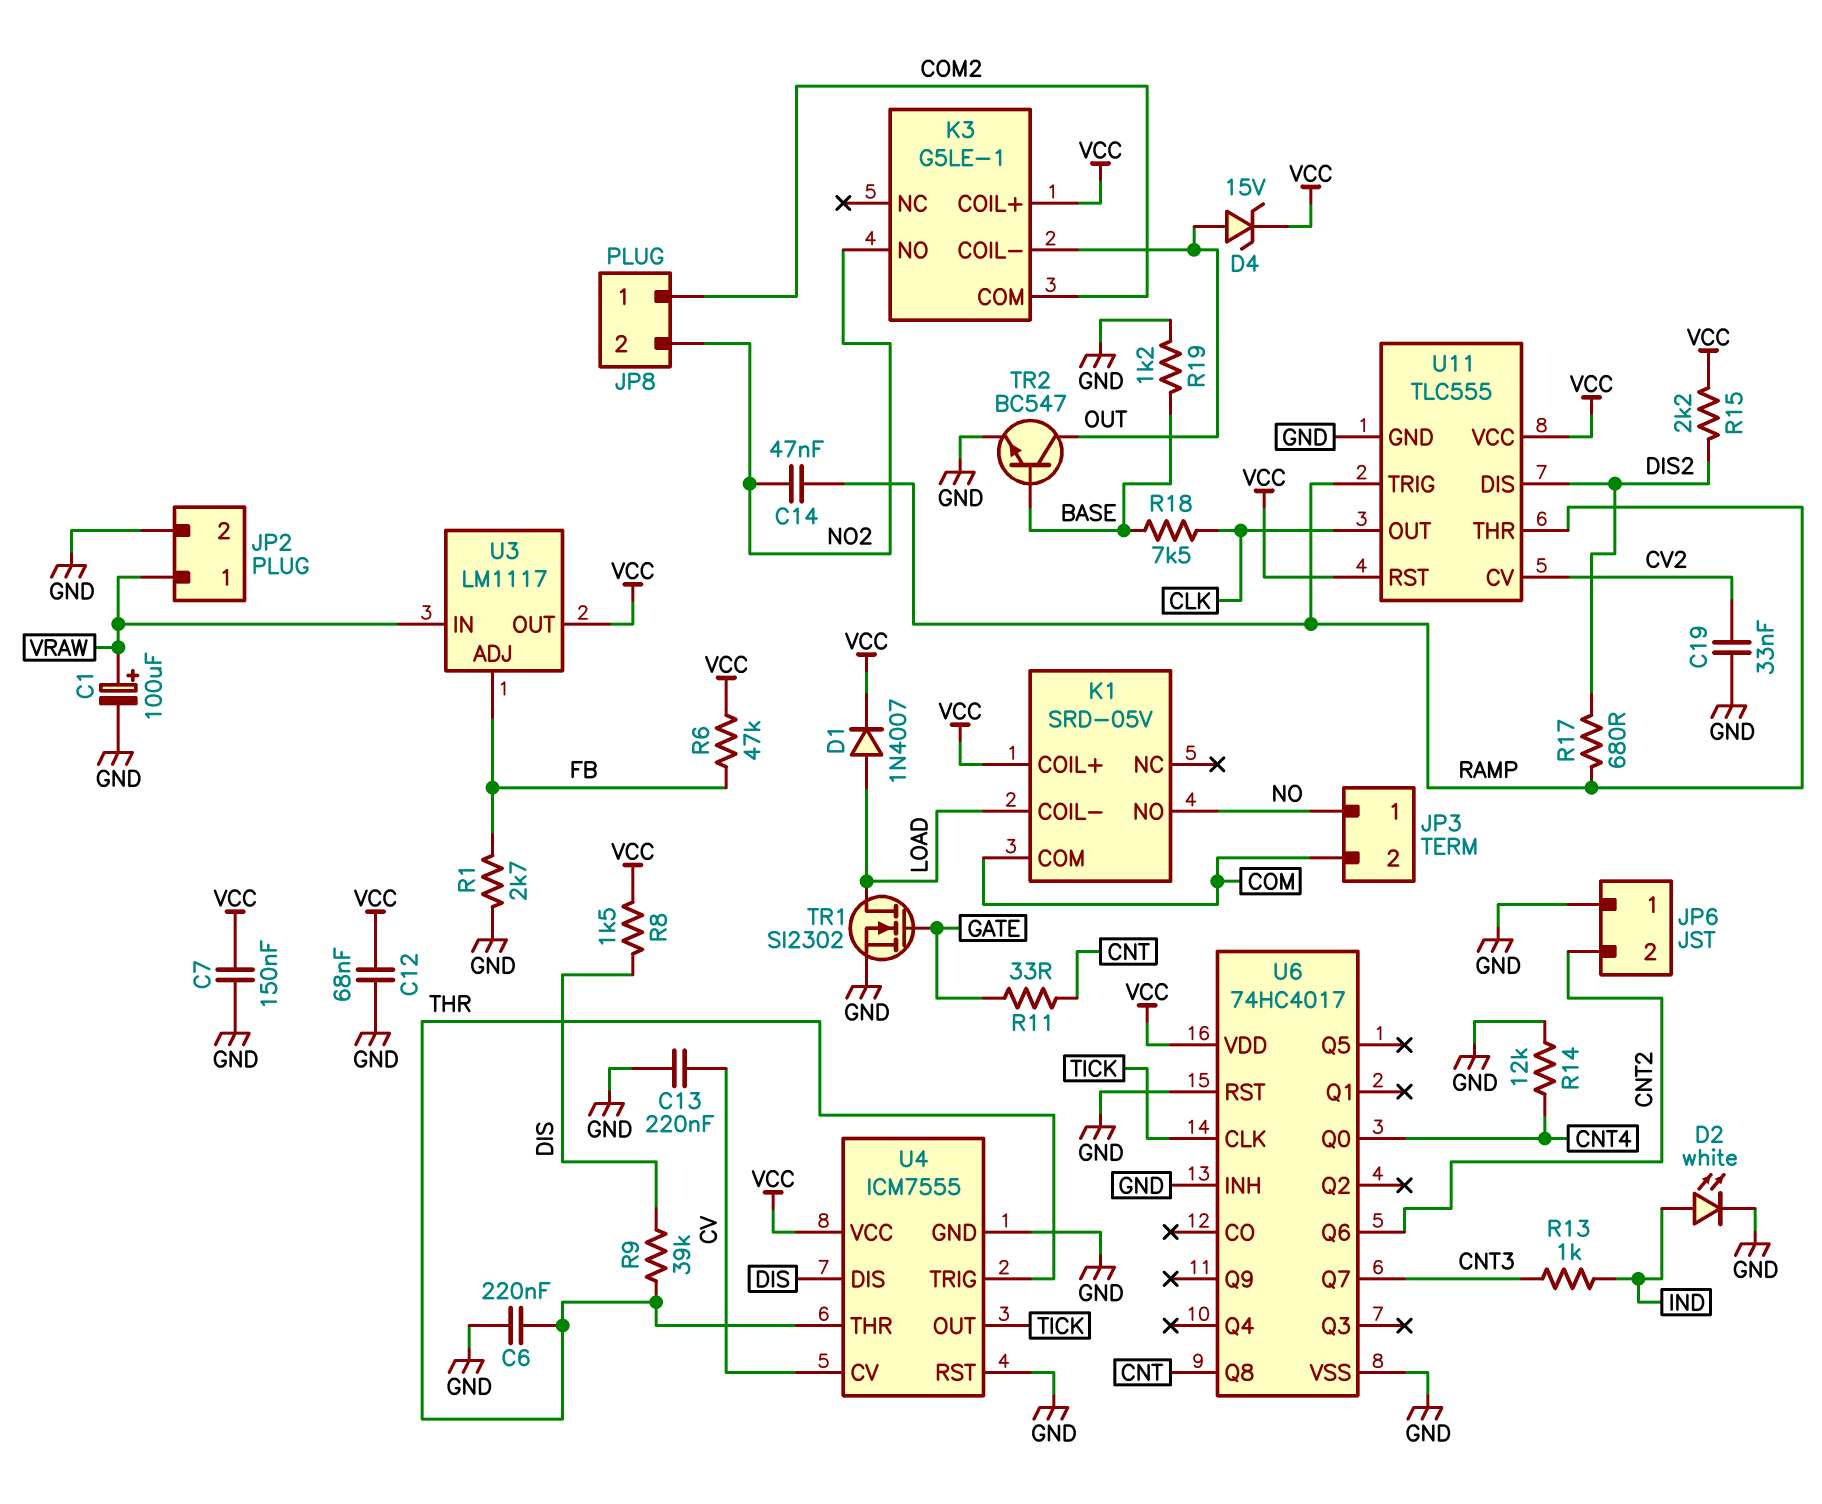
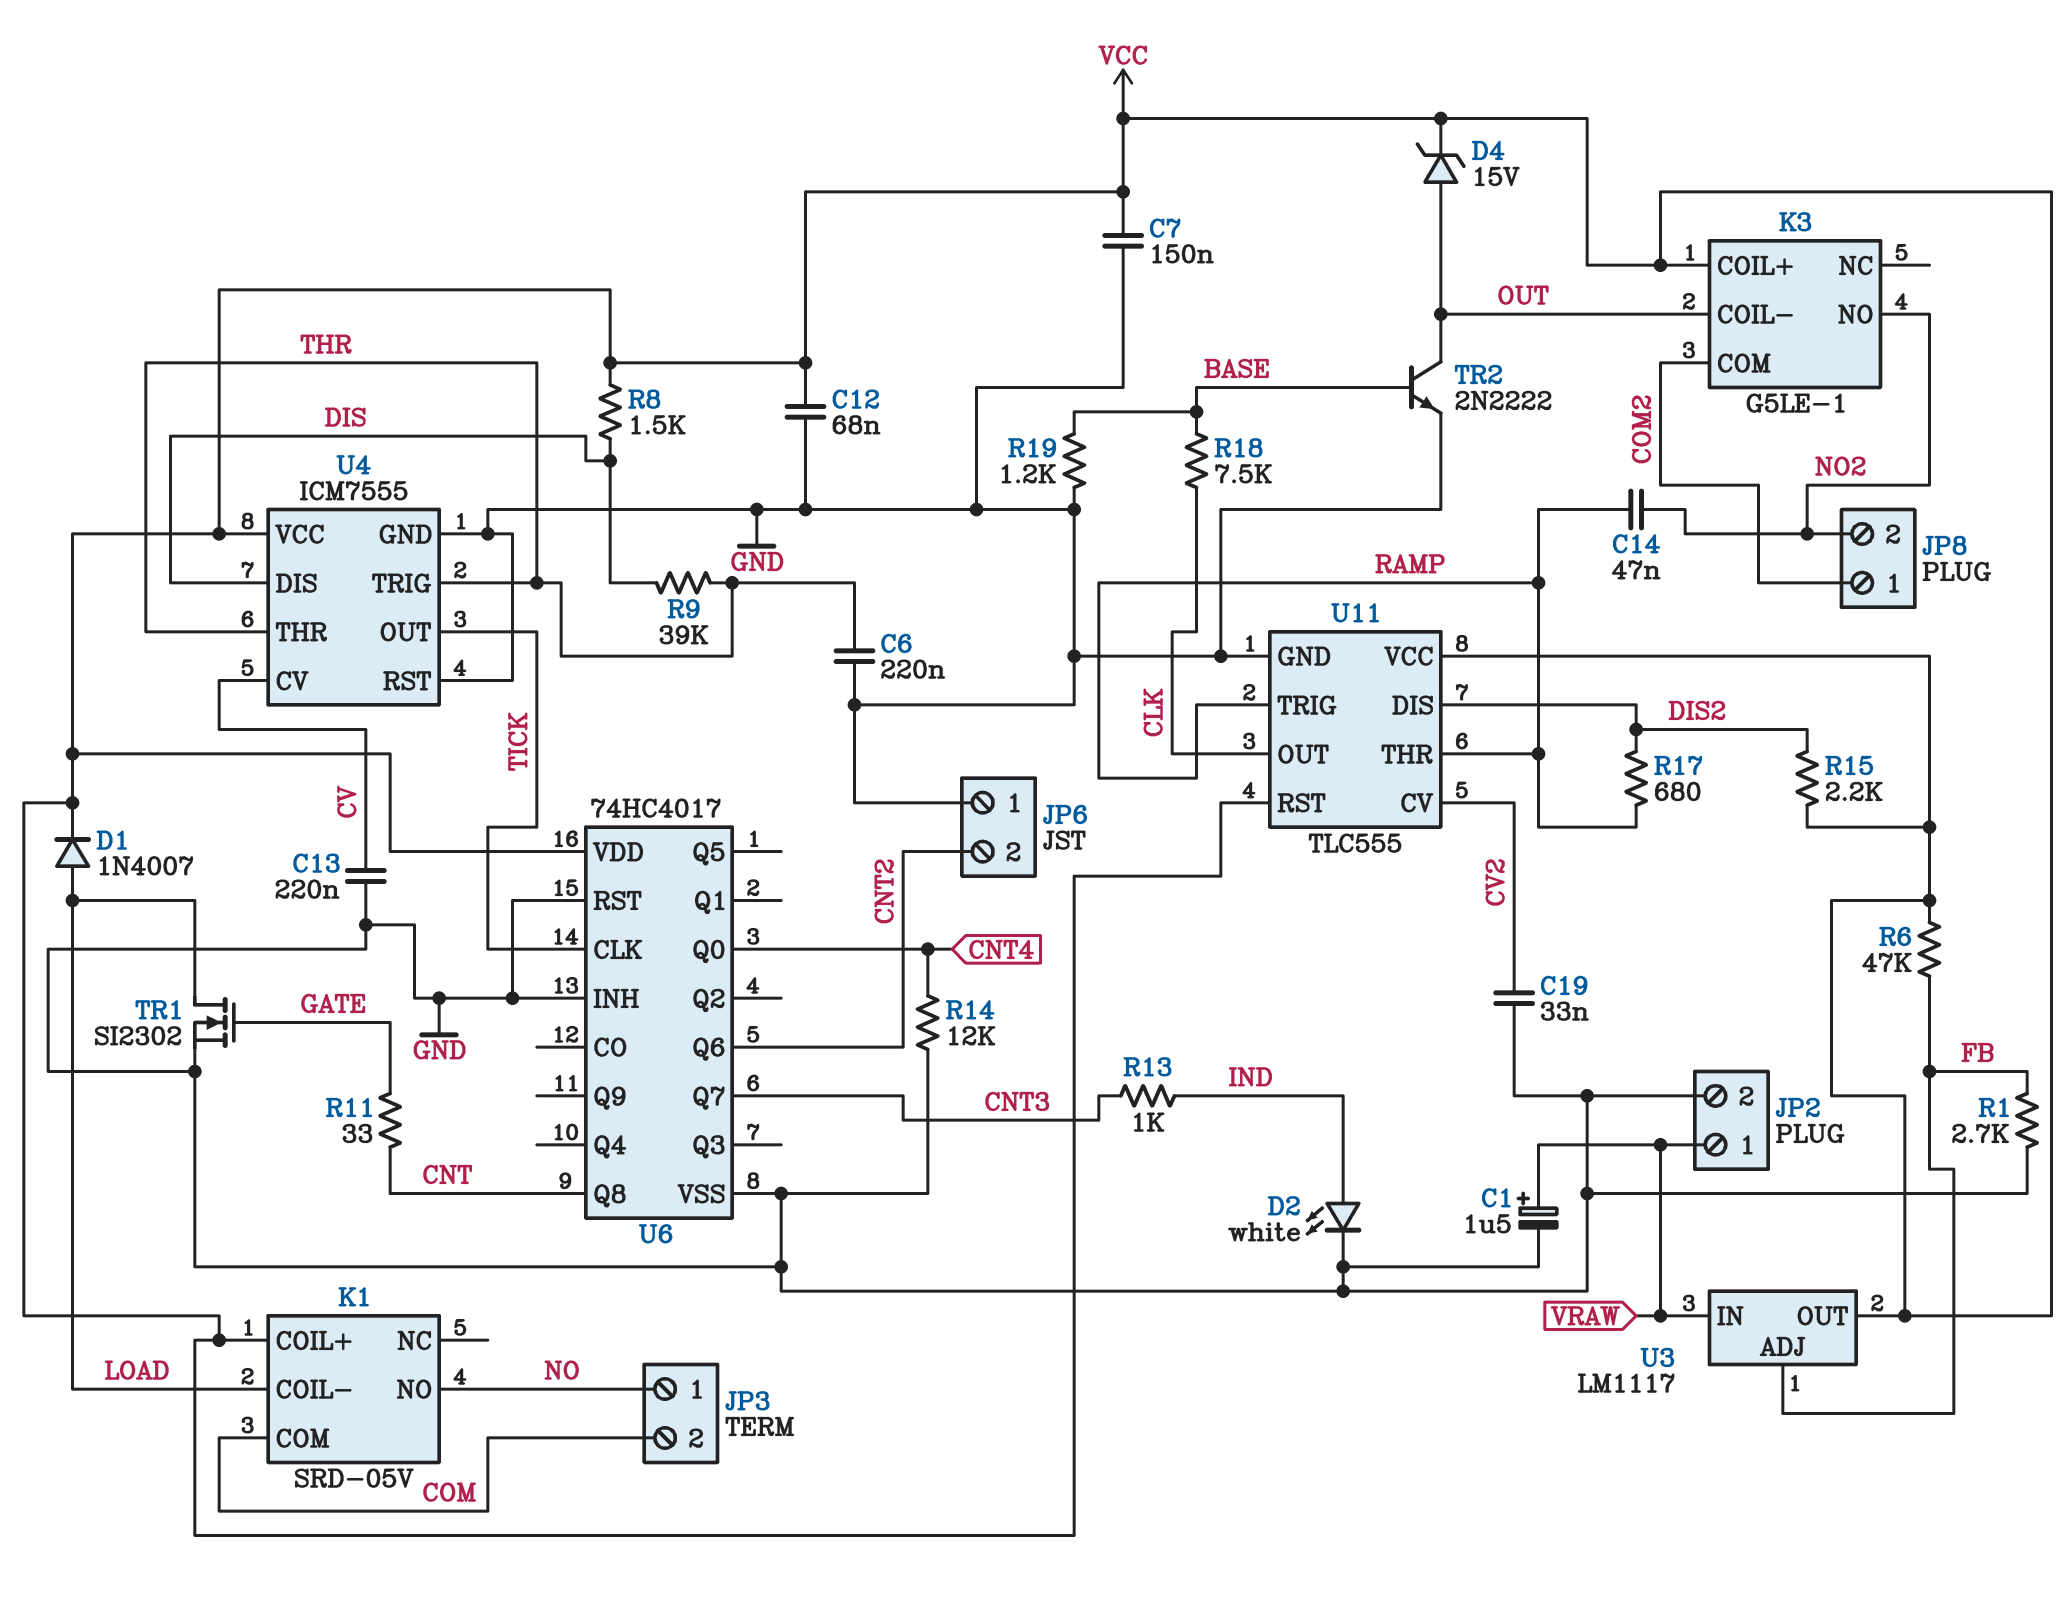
C1: 100uF (plus VRAW, minus GND) -> 1.5uF (plus VRAW, minus GND)
TR2: NPN BC547 (B BASE, C OUT, E GND) -> NPN 2N2222 (B BASE, C OUT, E GND)

